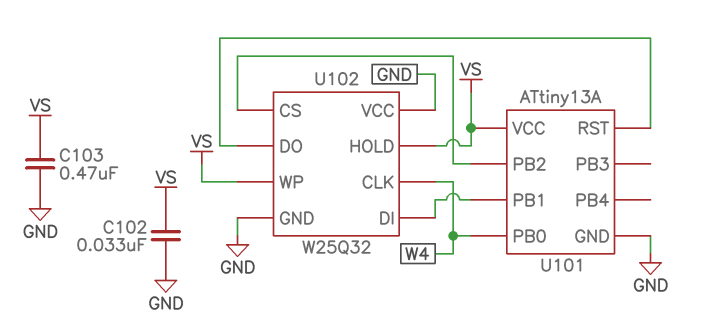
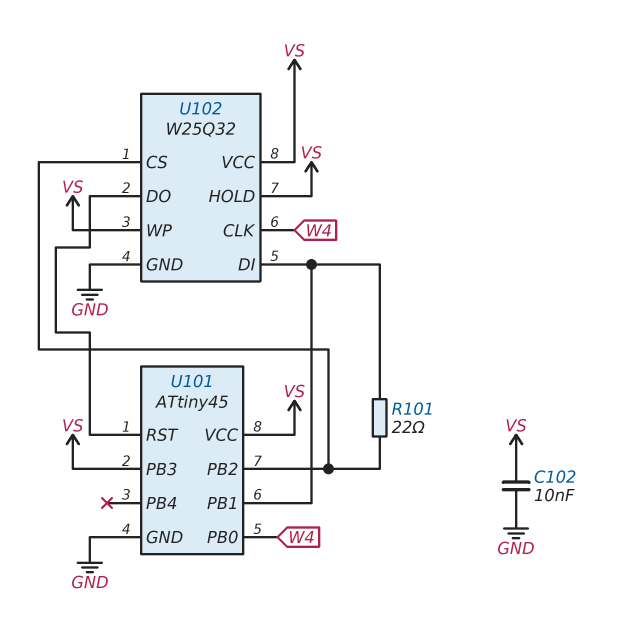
C102: 33nF (GND, VS) -> 10nF (GND, VS)
C103: 470nF (GND, VS) -> none
R101: none -> 22 (U101/PB1, U101/PB2)
U101: ATtiny13A -> ATtiny45
U101 pin PB3: none -> VS
U102 pin VCC: GND -> VS

